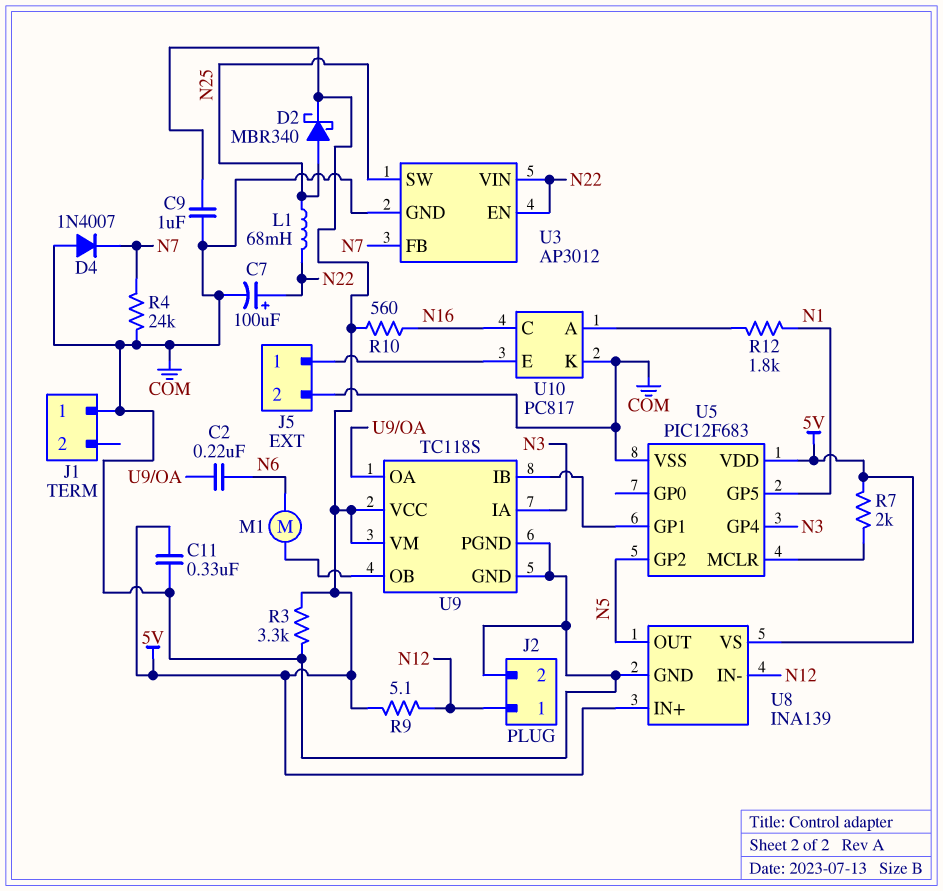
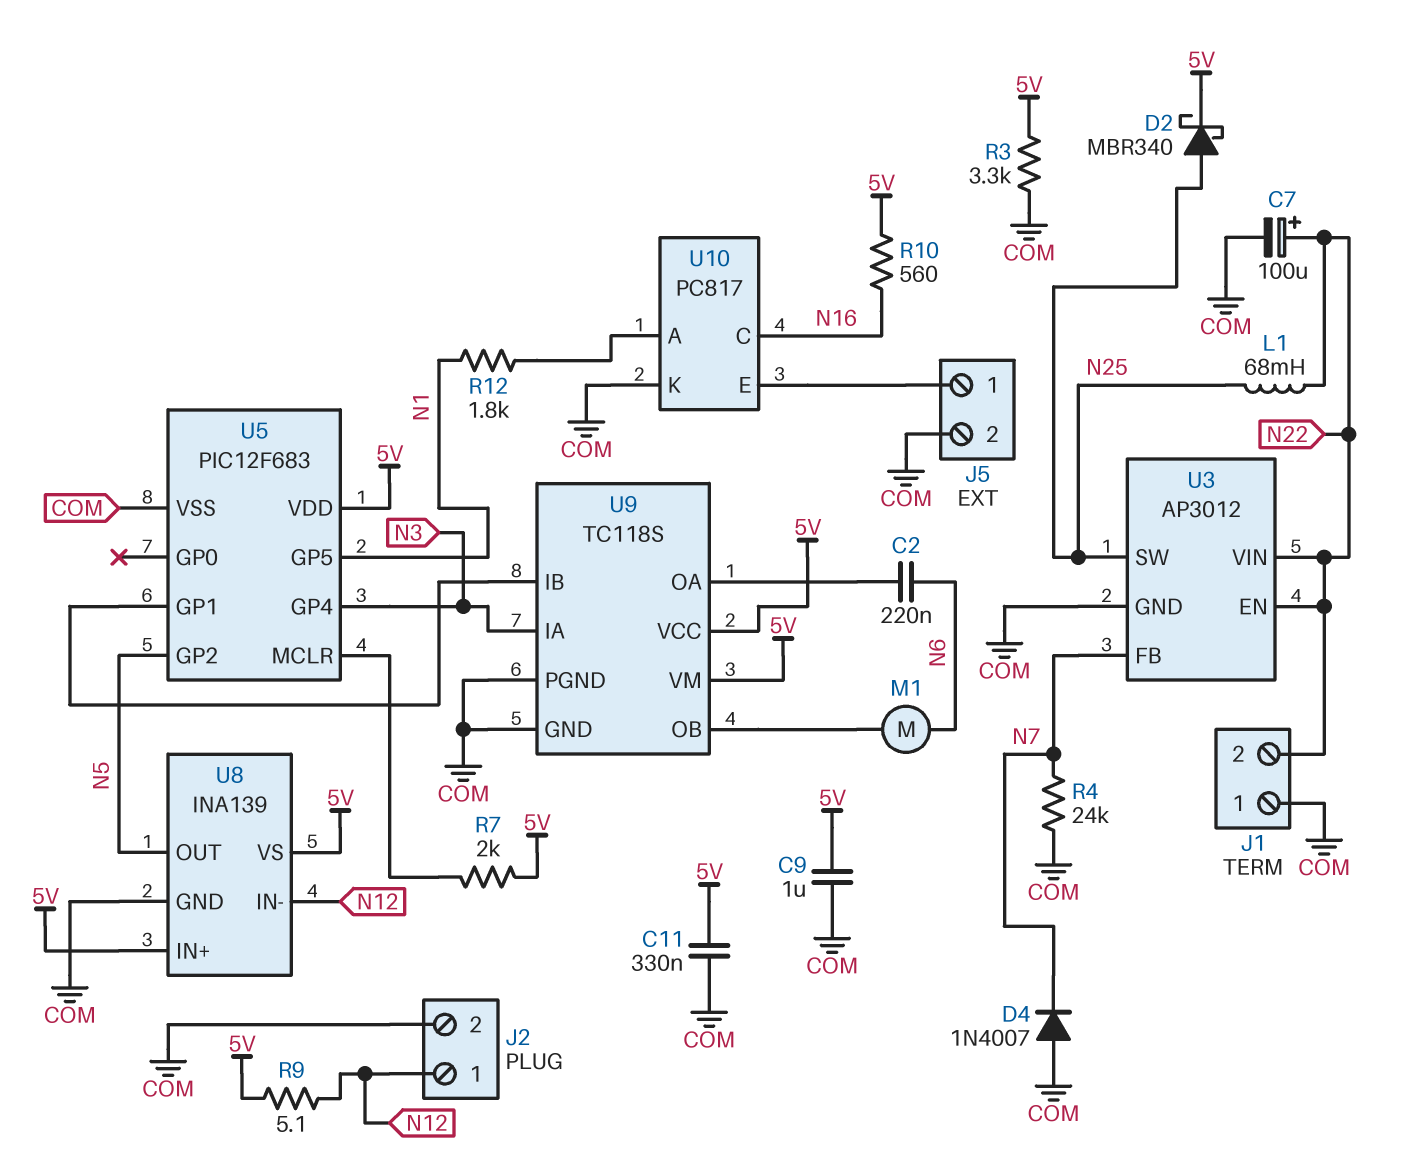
J1 pin 2: none -> N22

